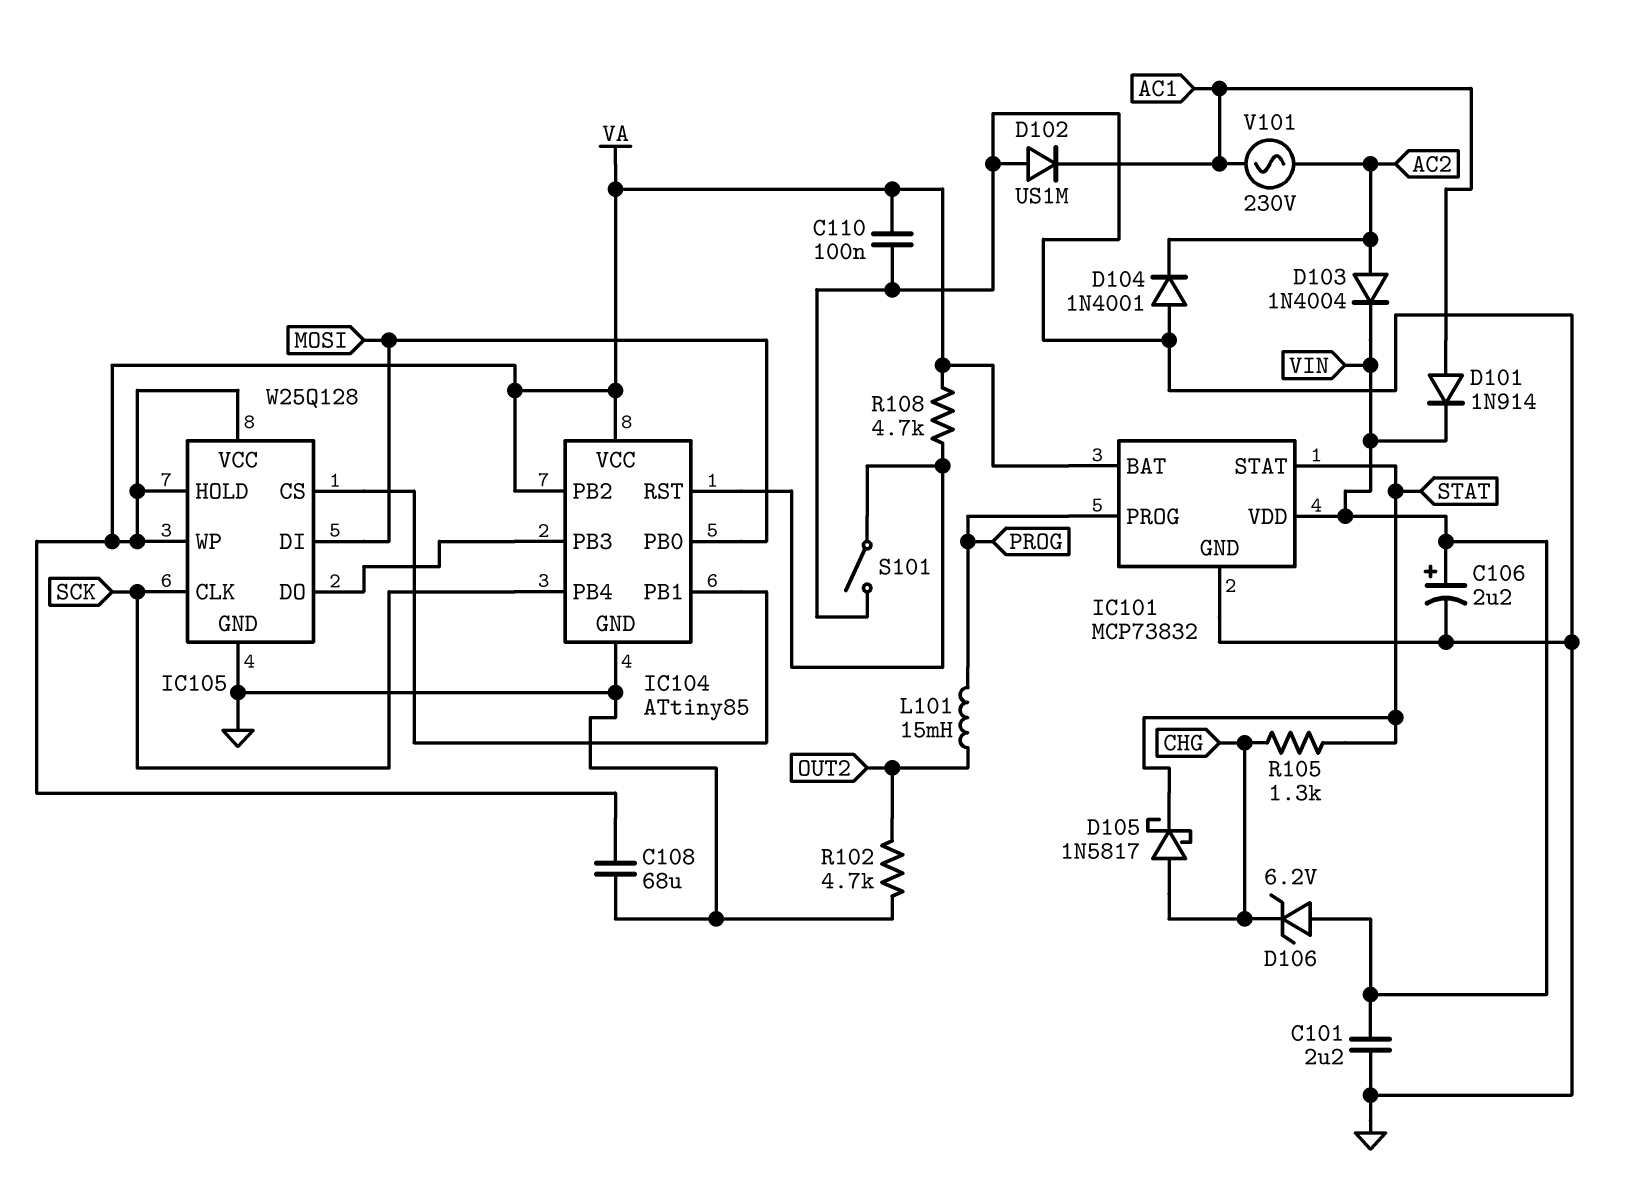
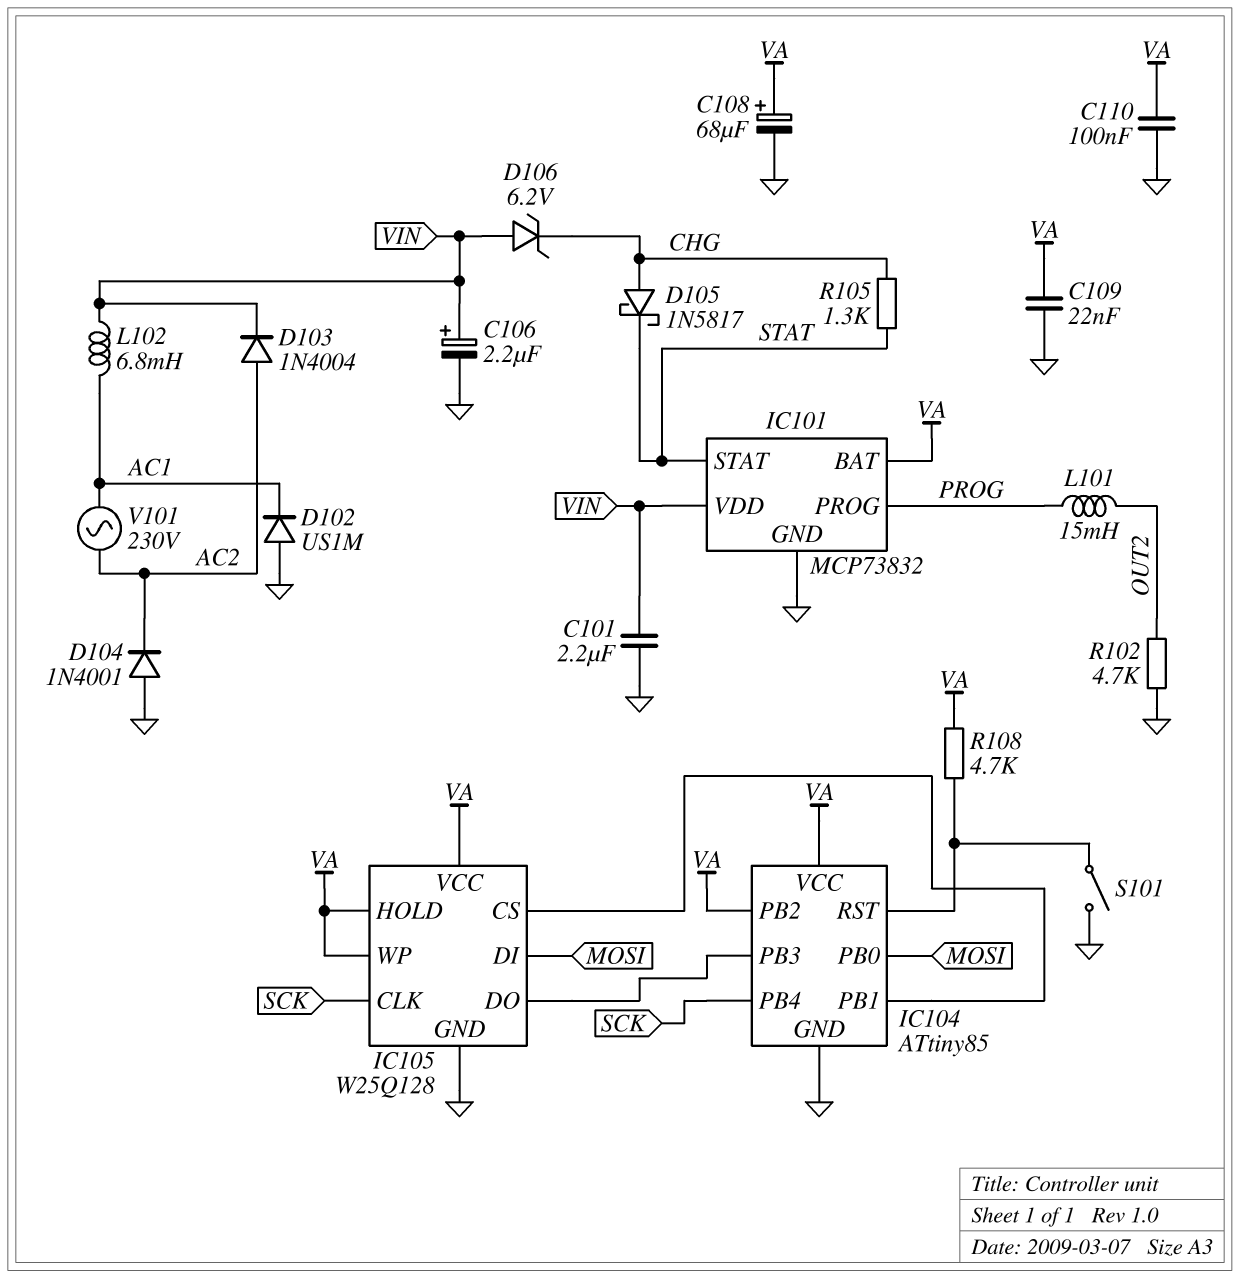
C108: 68uF (GND, VA) -> 68uF (plus VA, minus GND)
C109: none -> 22nF (GND, VA)
D101: diode 1N914 (A AC1, K VIN) -> none
L102: none -> 6.8mH (AC1, VIN)

